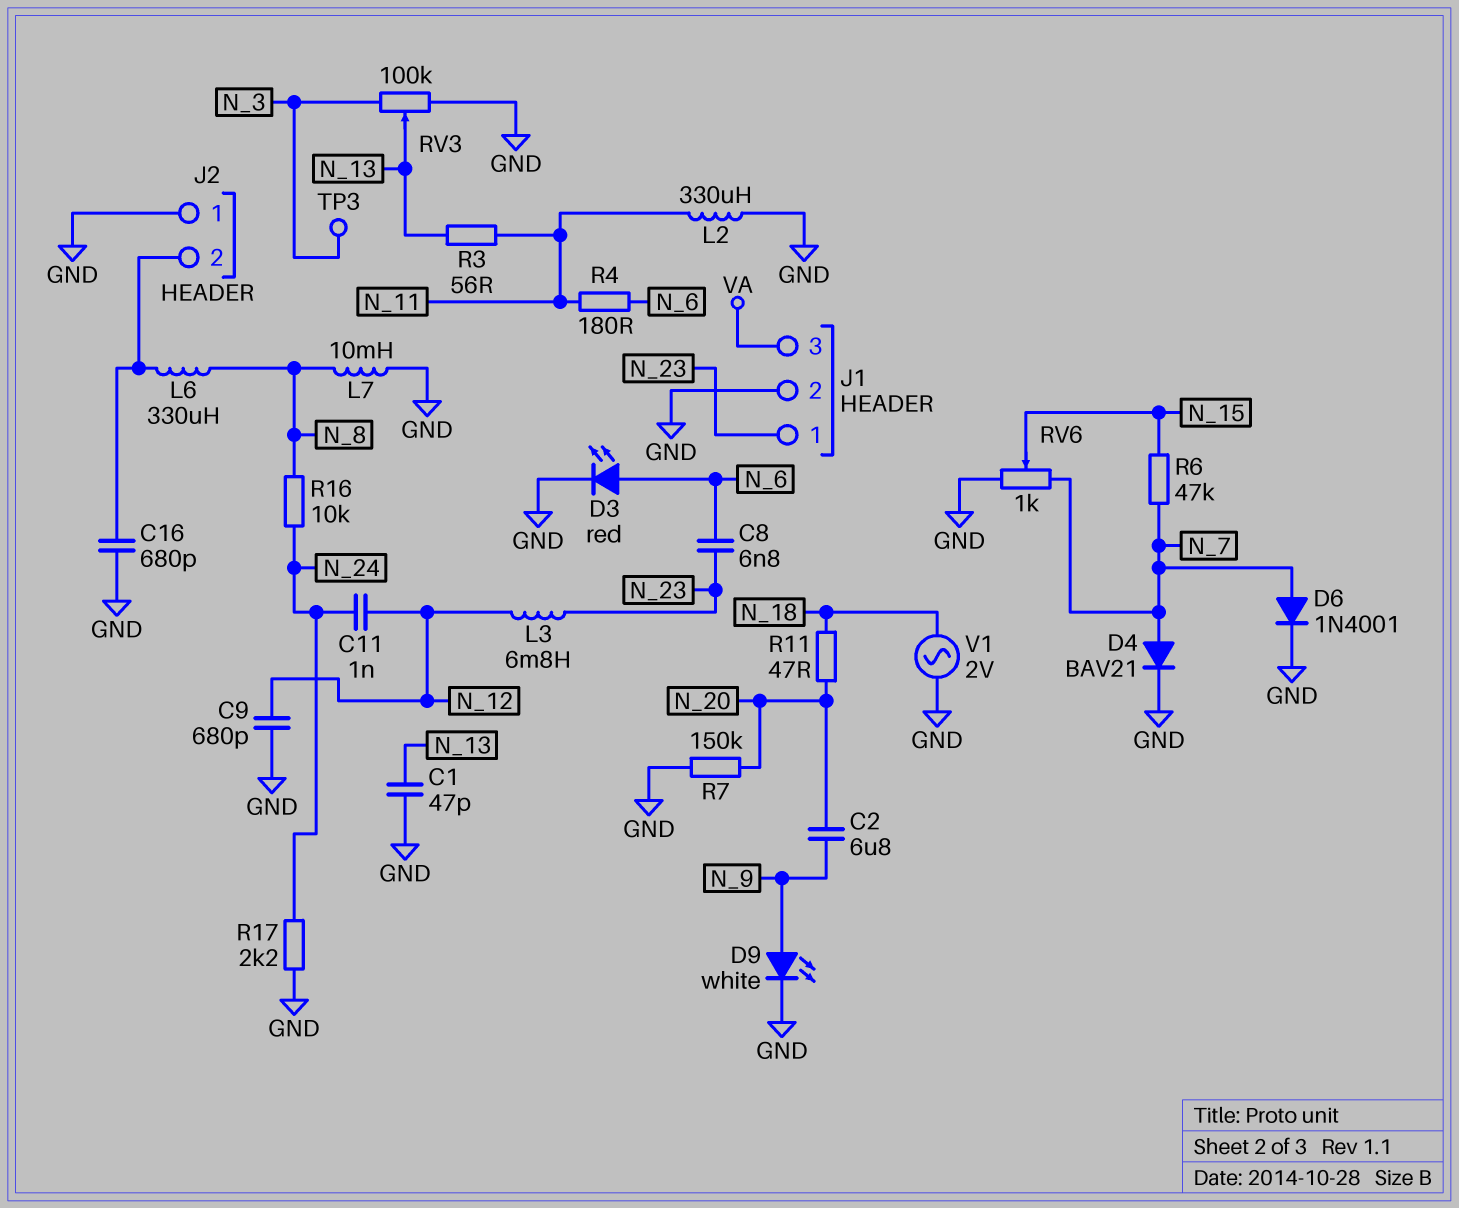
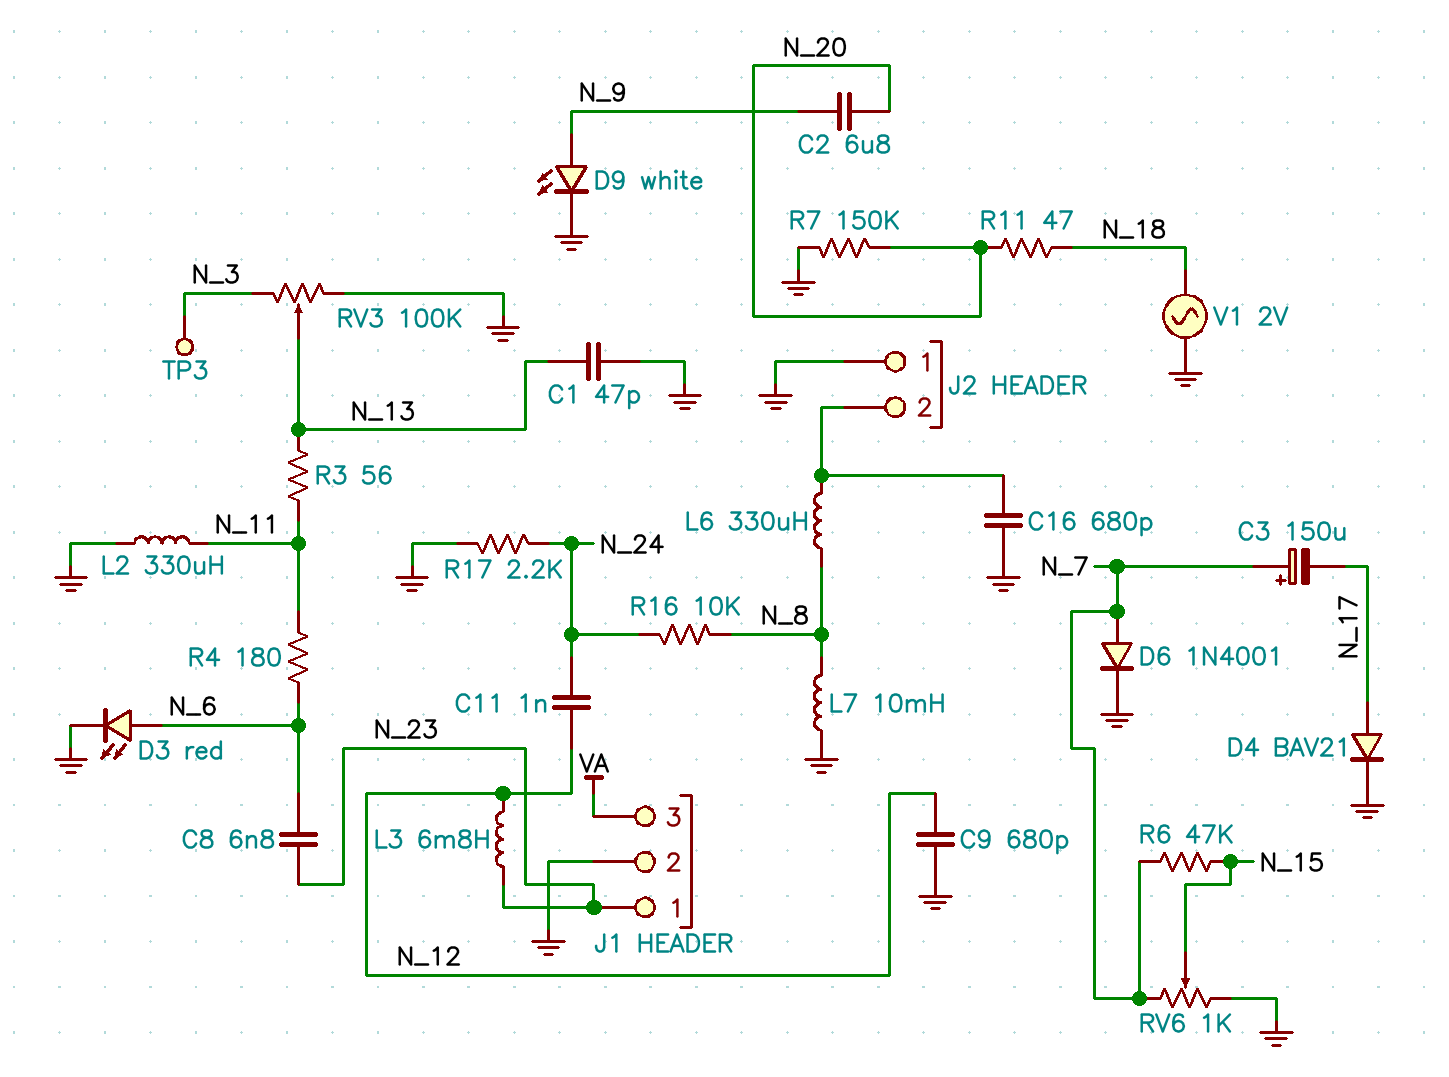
C3: none -> 150uF (plus N_7, minus N_17)
D4: diode BAV21 (A N_7, K GND) -> diode BAV21 (A N_17, K GND)

